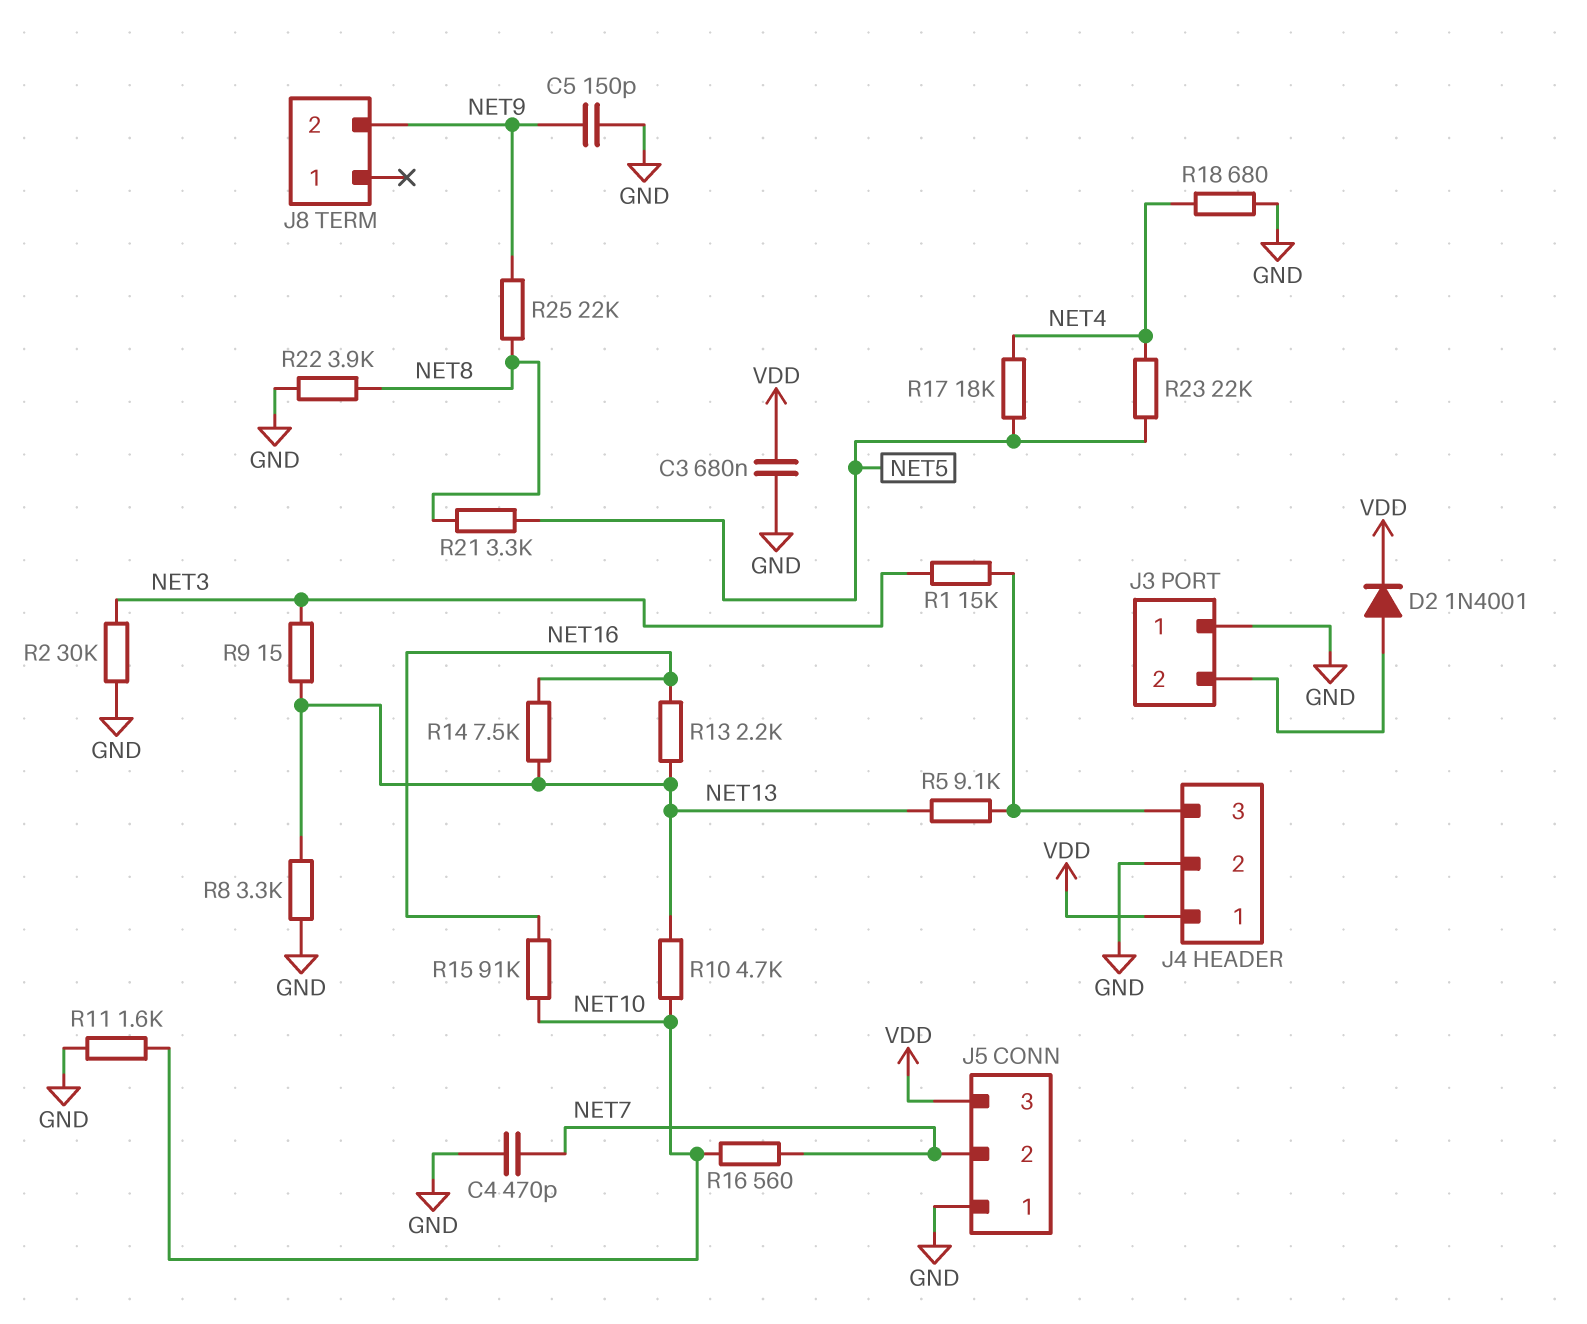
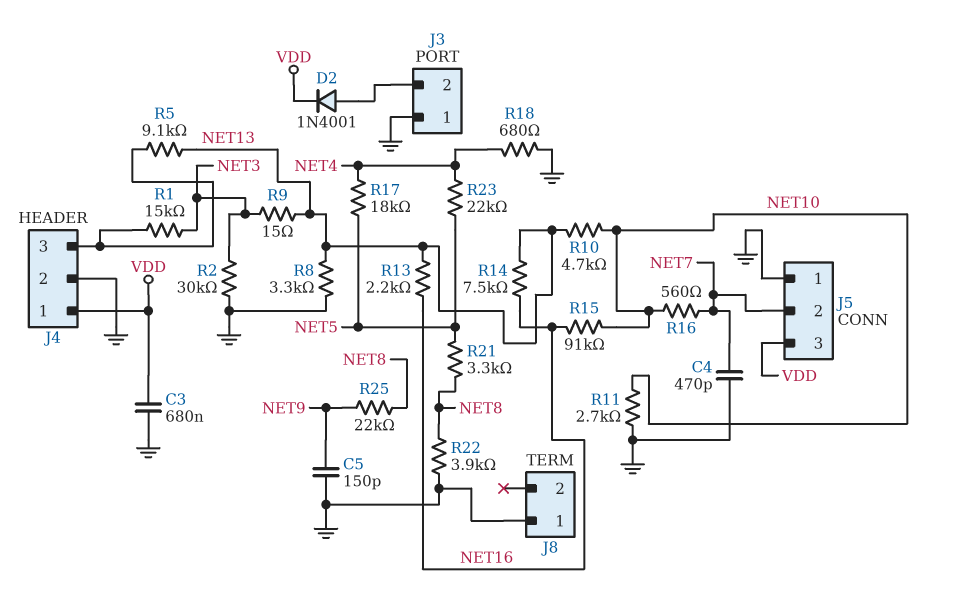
J8 pin 1: none -> GND
J8 pin 2: NET9 -> none
R11: 1.6k (GND, NET10) -> 2.7k (GND, NET10)

